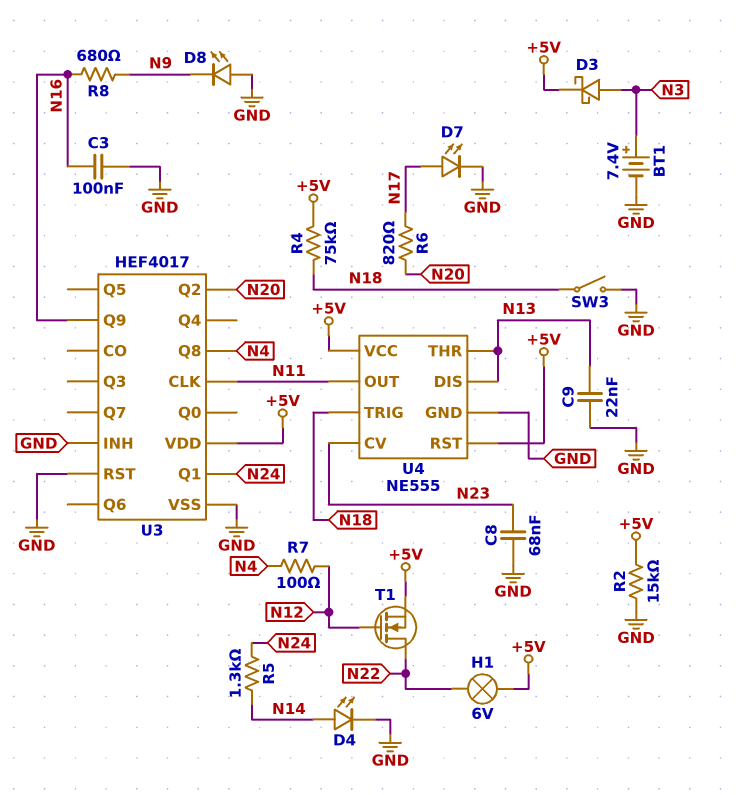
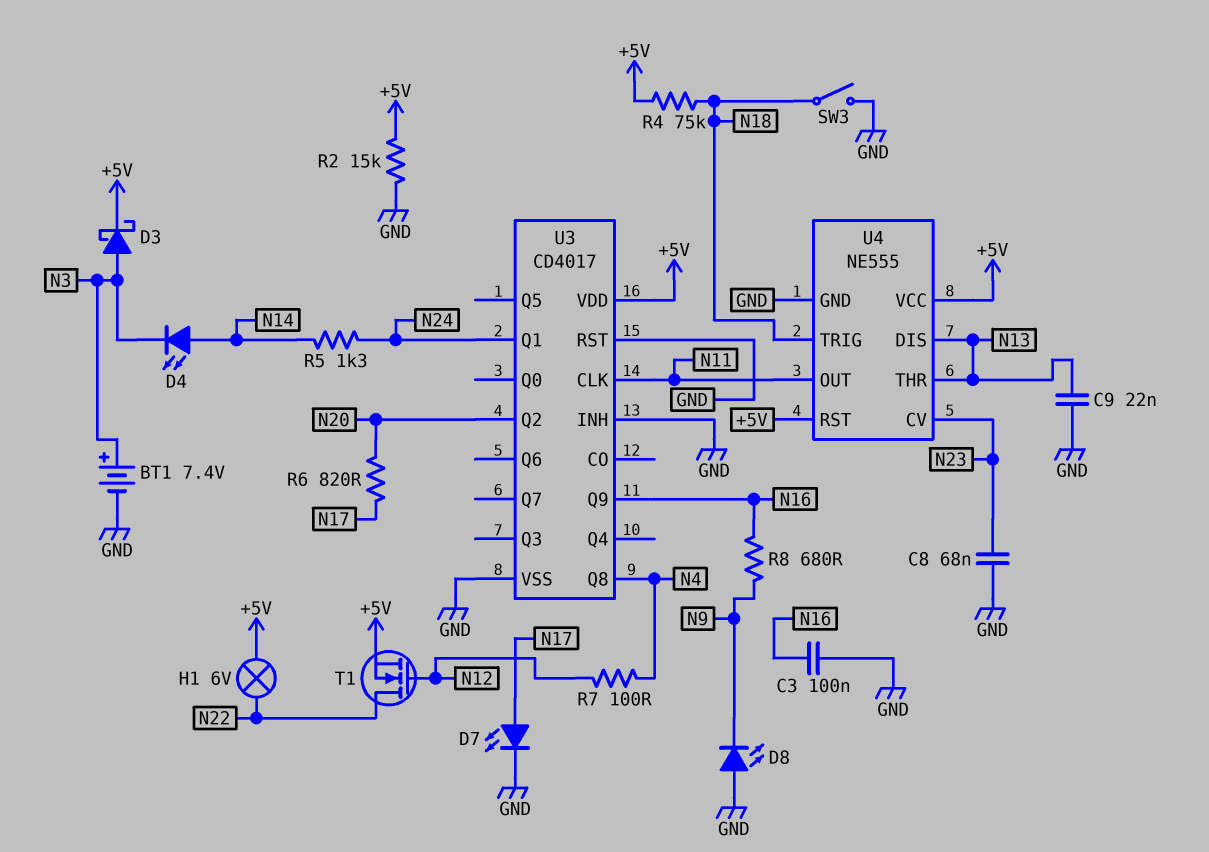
D4: LED (A N14, K GND) -> LED (A N14, K N3)
U3: HEF4017 -> CD4017

